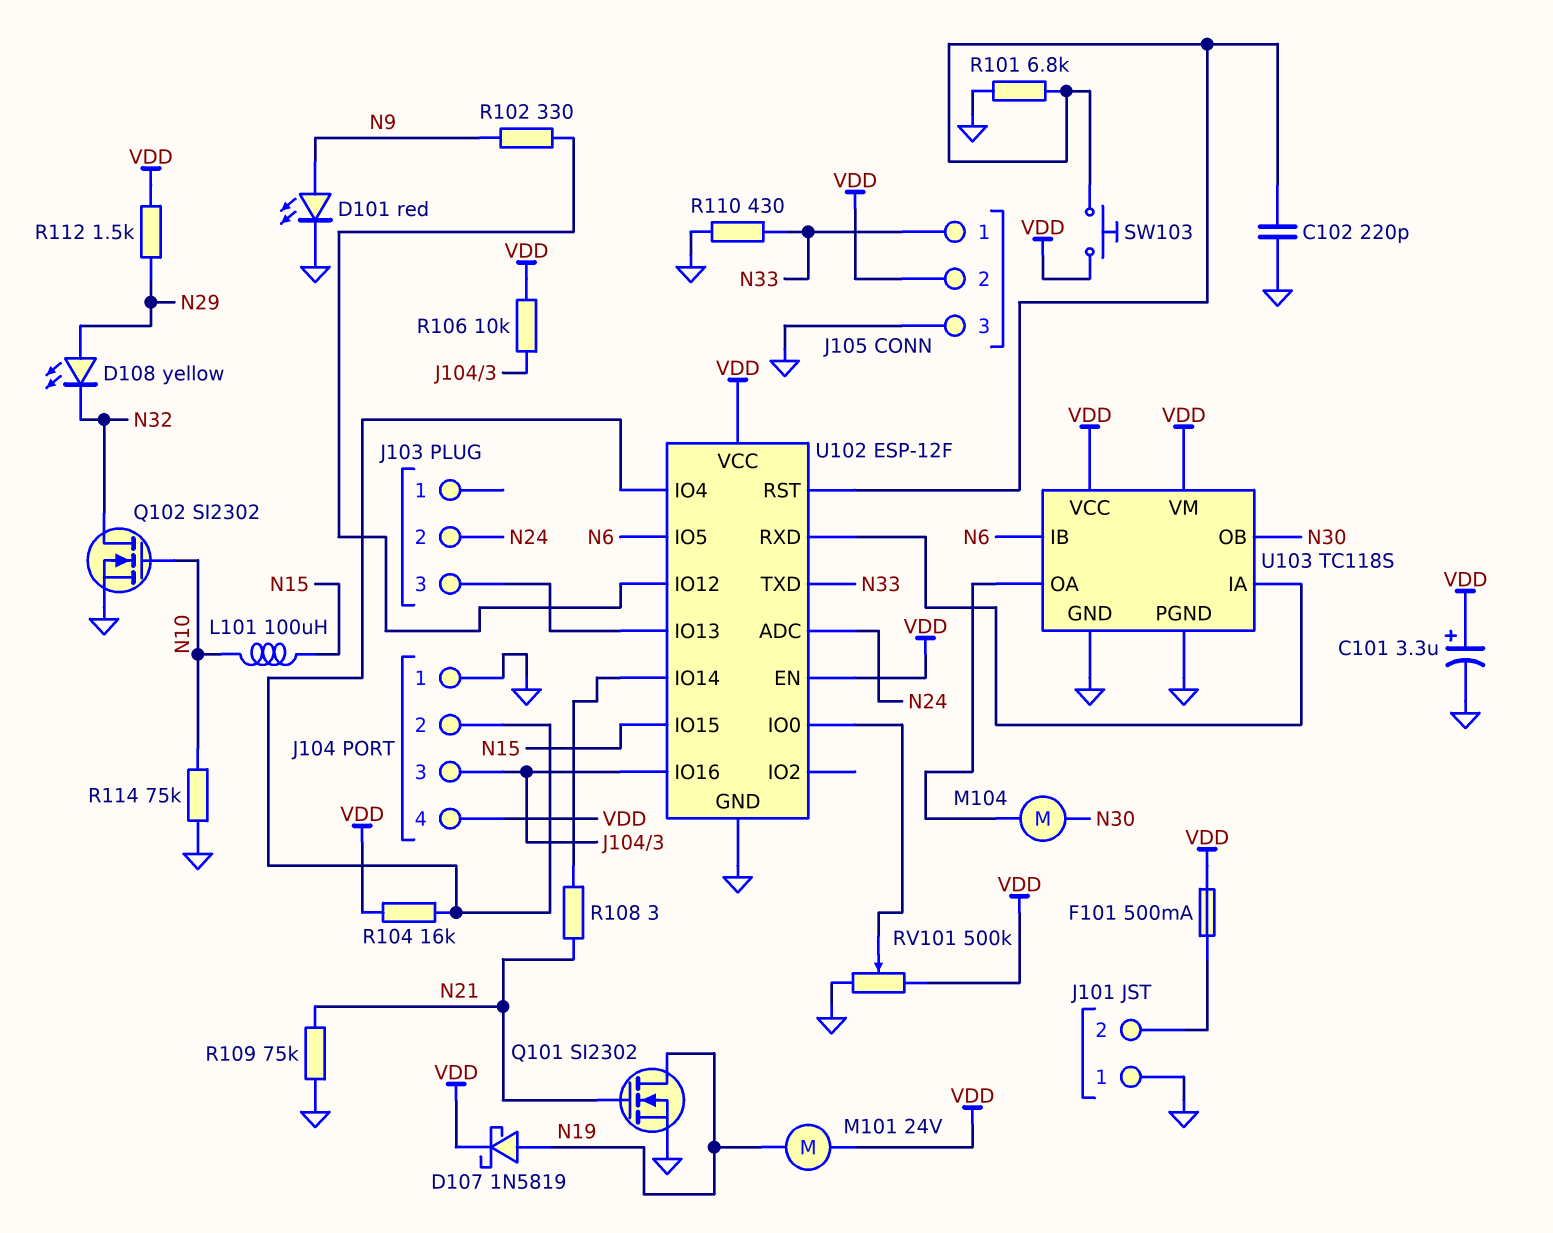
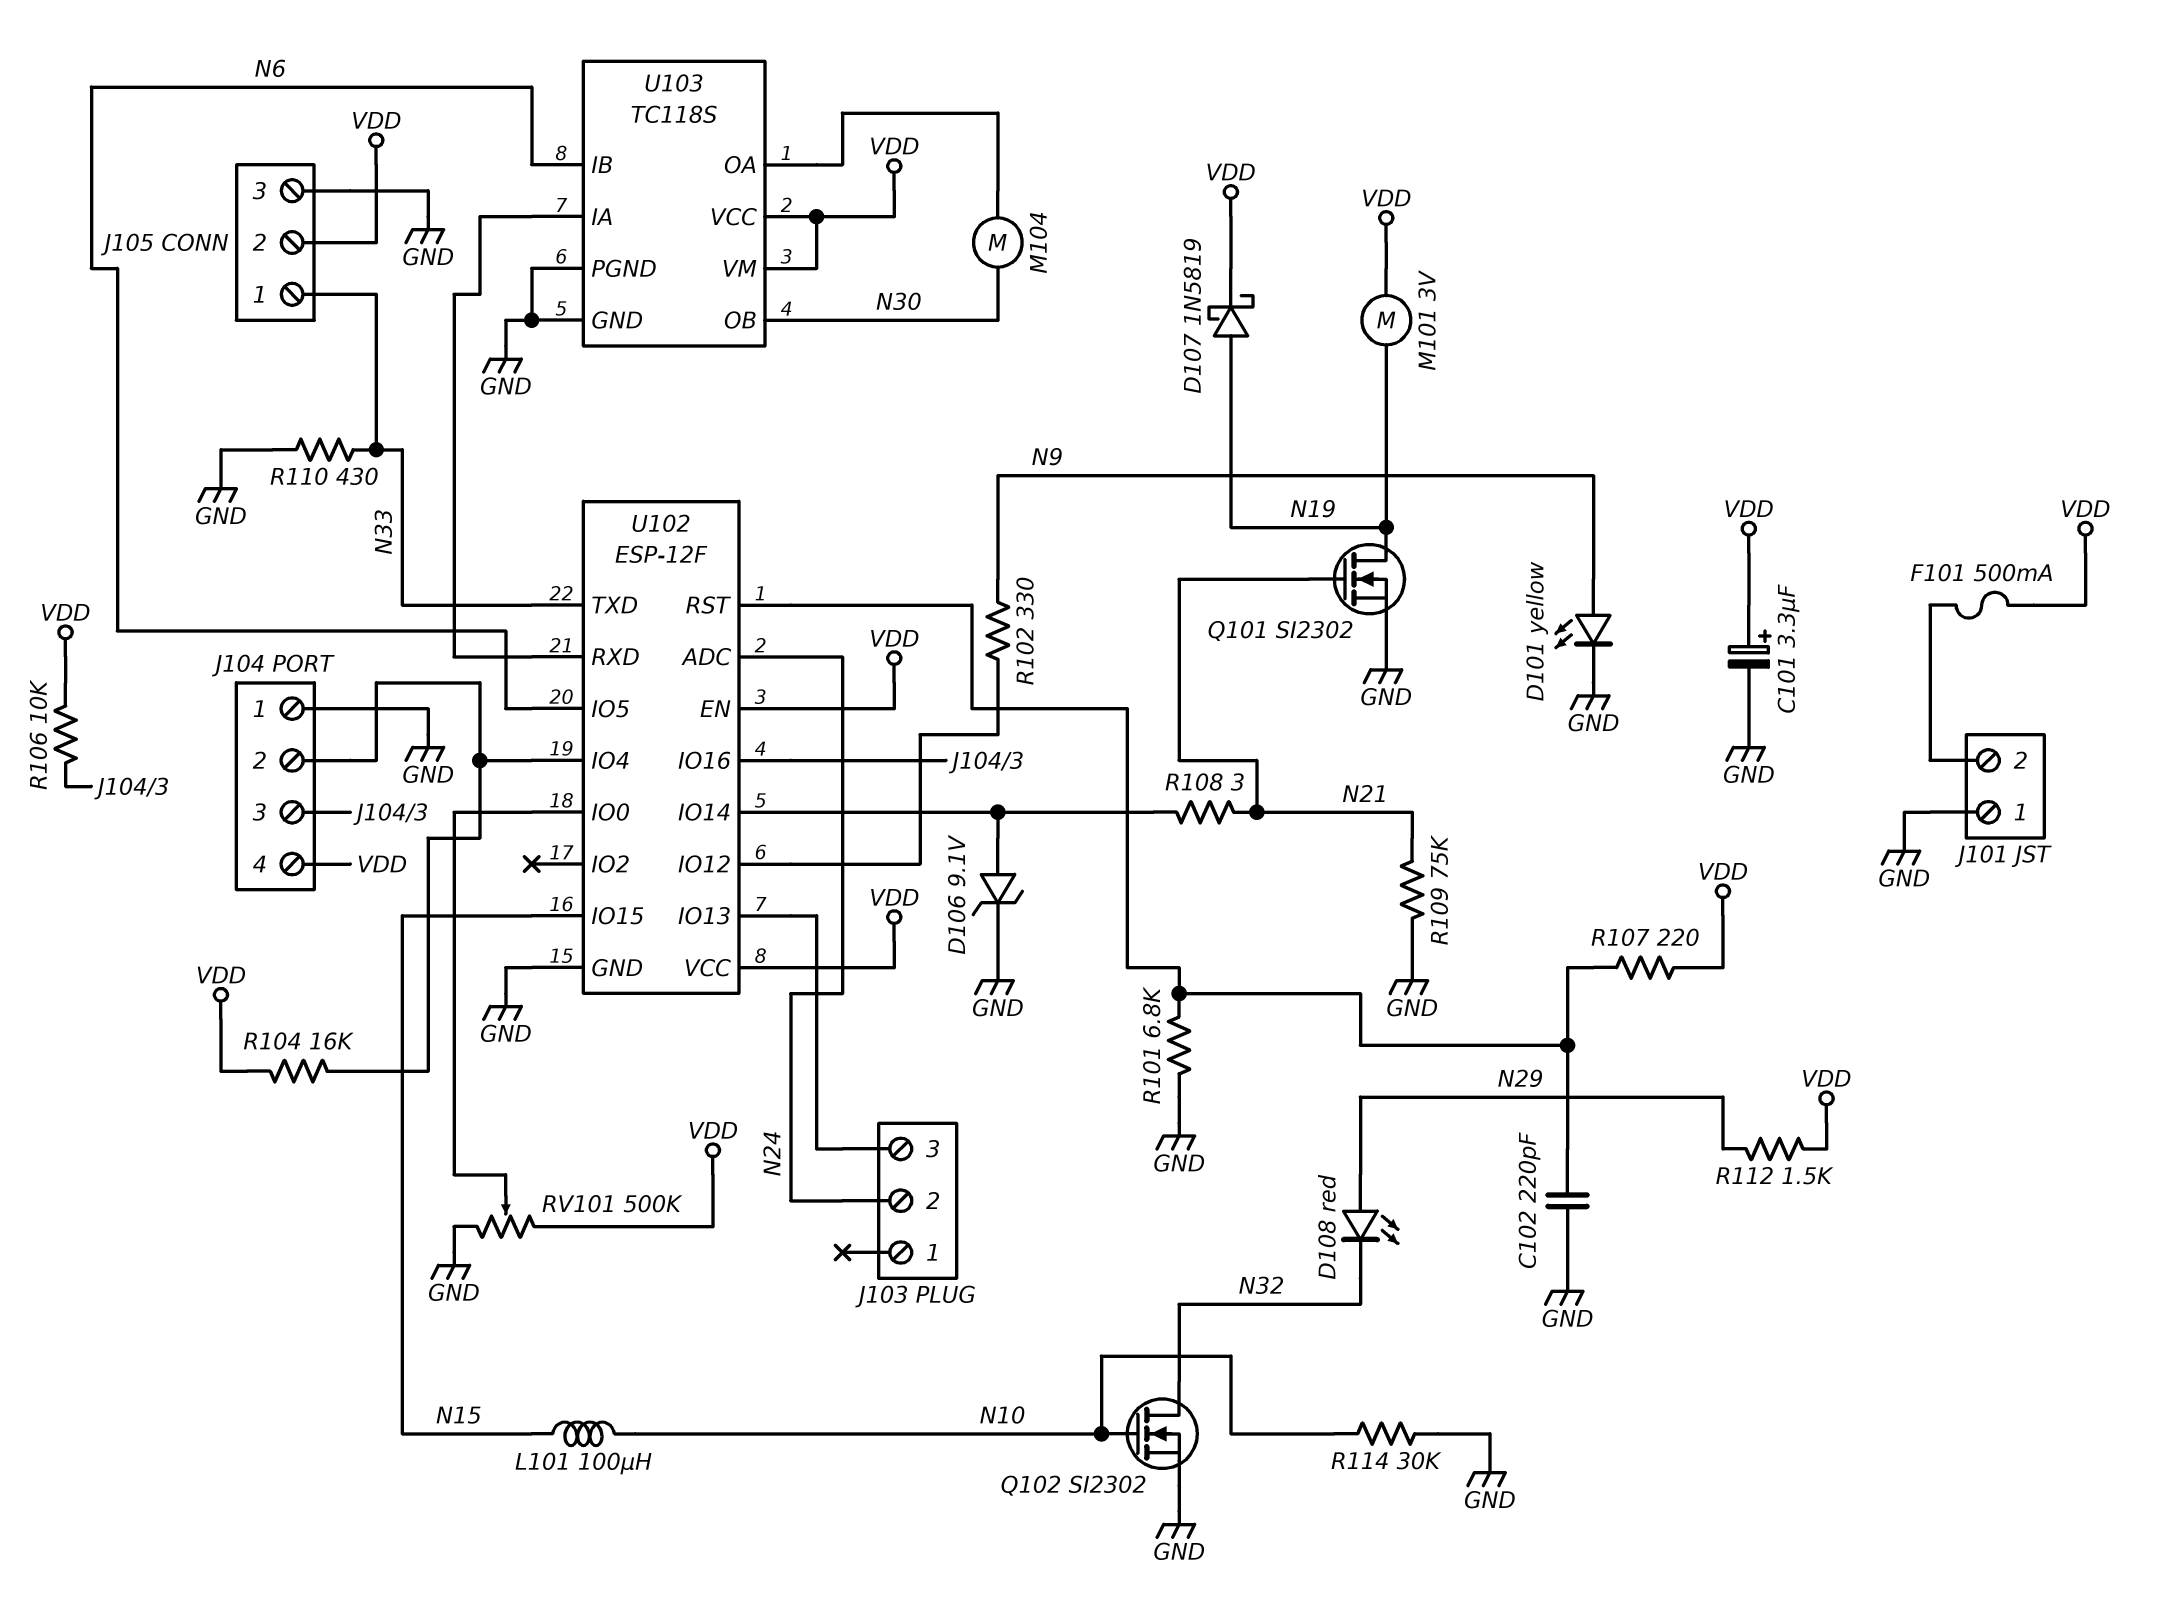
D101: LED red (A N9, K GND) -> LED yellow (A N9, K GND)
D106: none -> zener 9.1V (A U102/IO14, K GND)
D108: LED yellow (A N29, K N32) -> LED red (A N29, K N32)
M101: motor 24V (N19, VDD) -> motor 3V (N19, VDD)
R107: none -> 220 (U102/RST, VDD)
R114: 75k (GND, N10) -> 30k (GND, N10)
SW103: button (U102/RST, VDD) -> none

